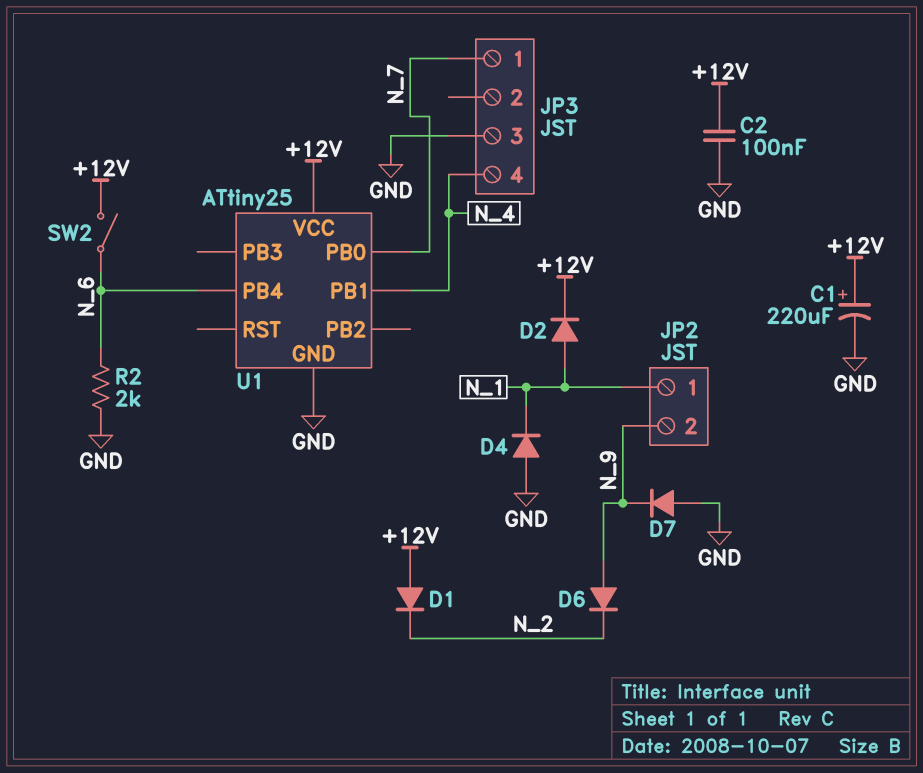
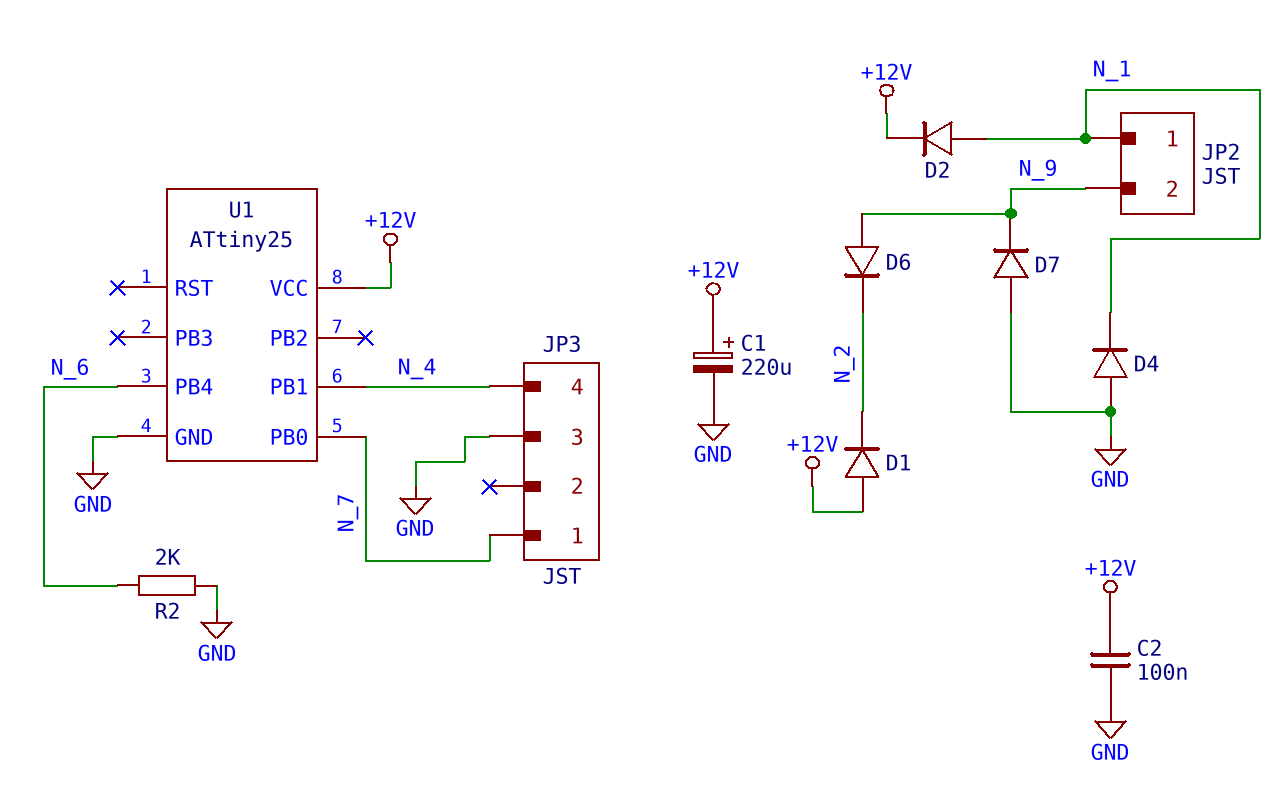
SW2: switch (+12V, N_6) -> none

